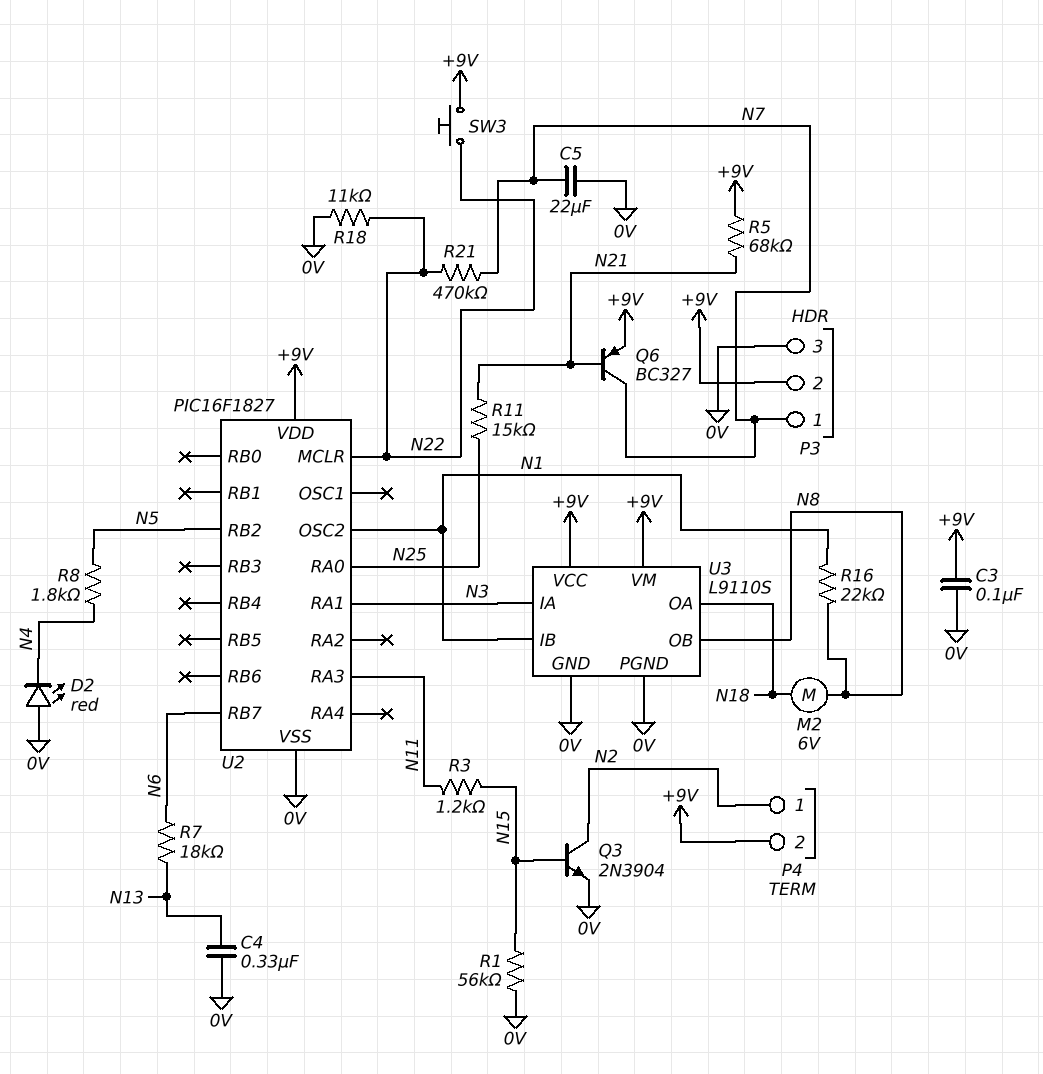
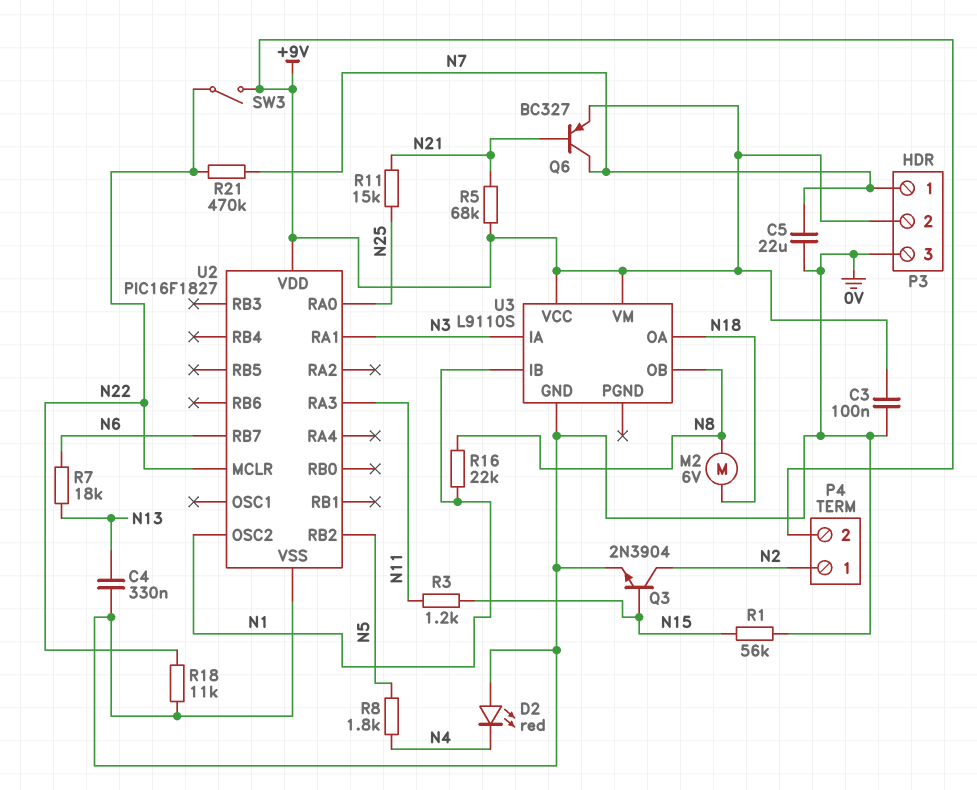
SW3: button (+9V, N22) -> switch (+9V, N22)
U3 pin PGND: 0V -> none

